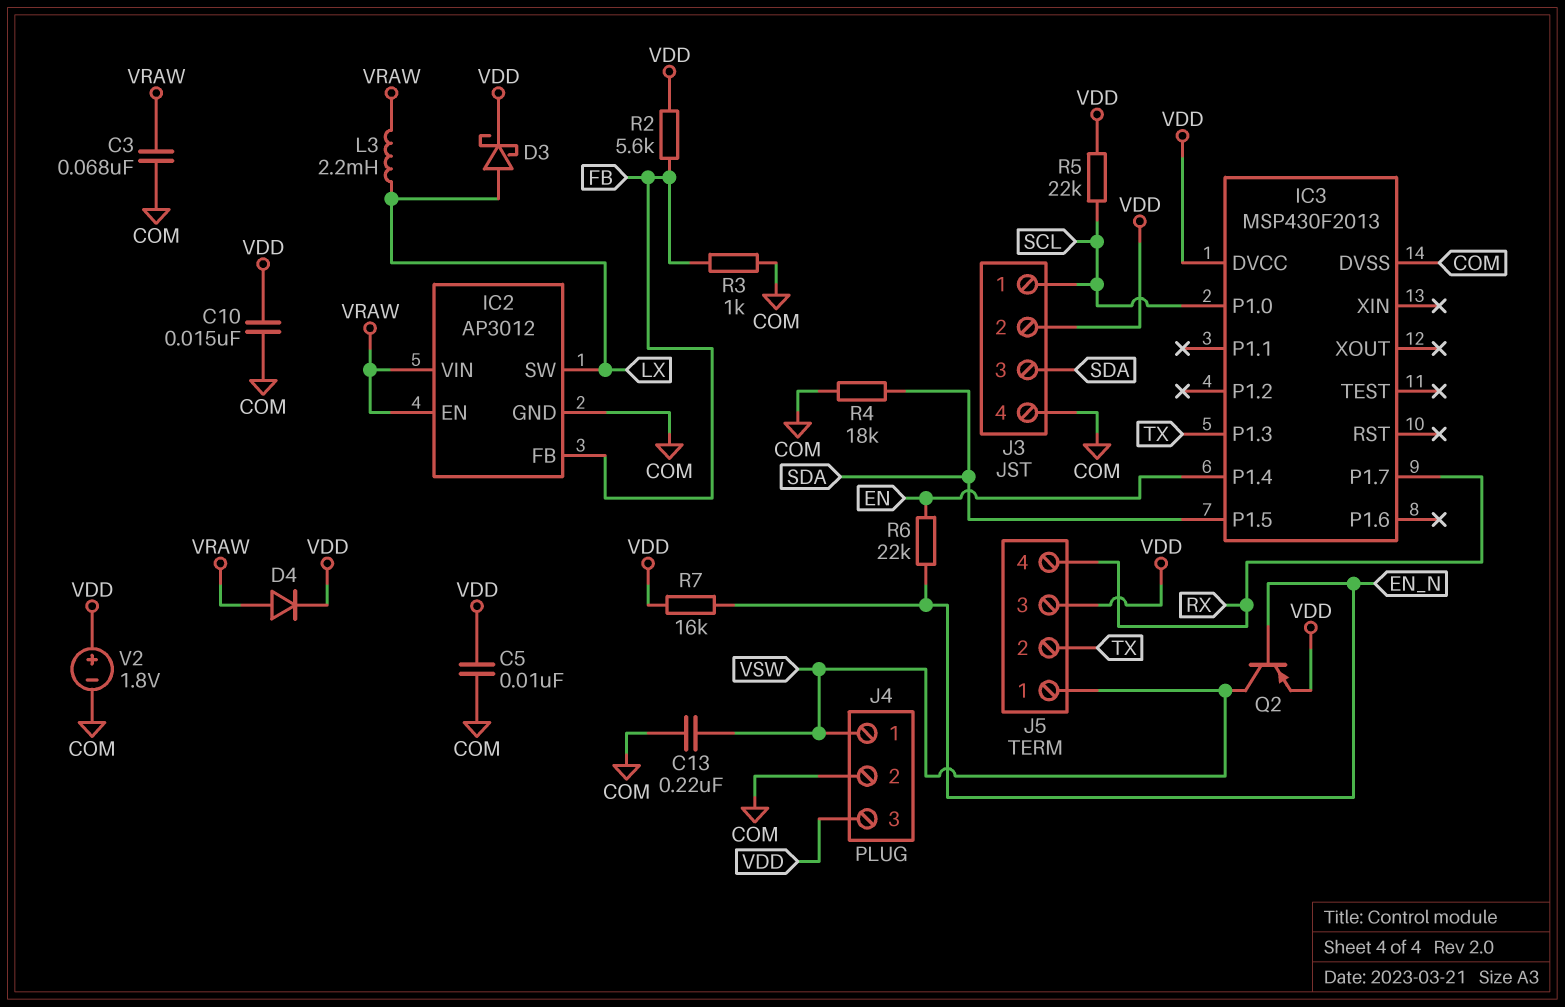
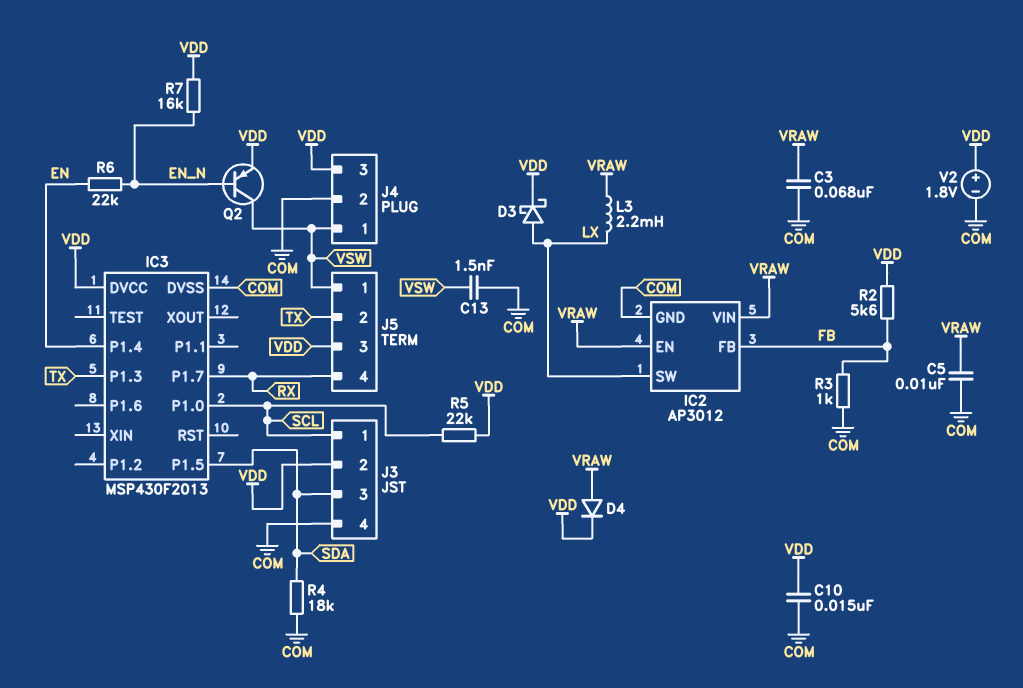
C5: 10nF (COM, VDD) -> 10nF (COM, VRAW)
C13: 220nF (COM, VSW) -> 1.5nF (COM, VSW)

